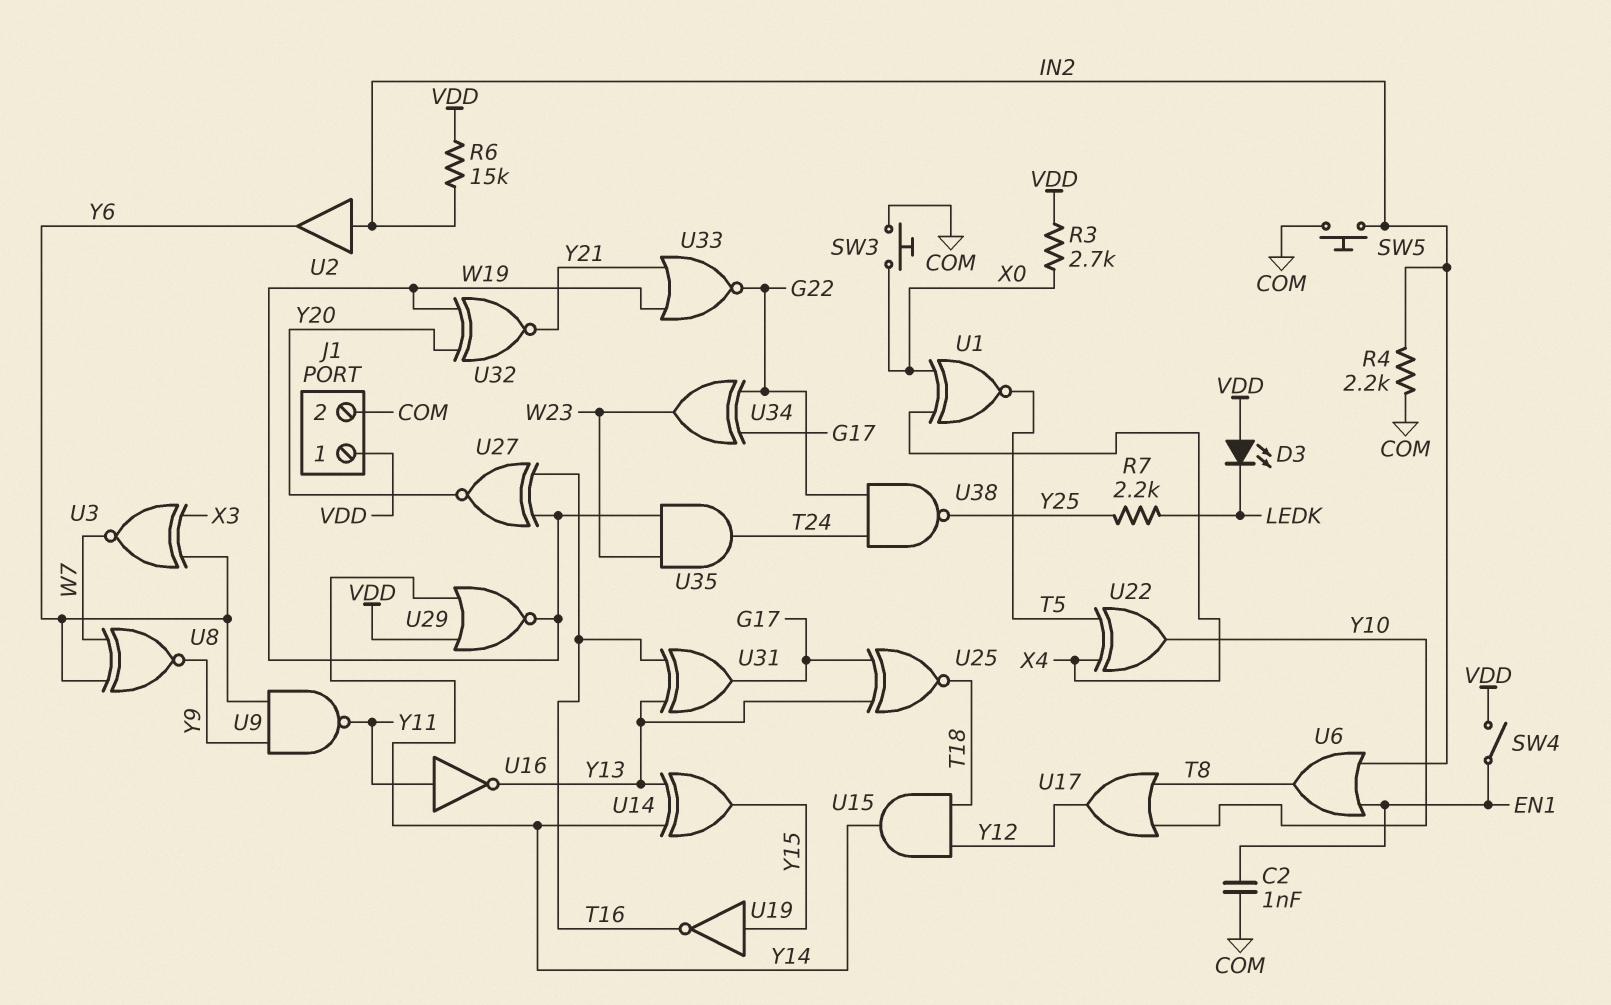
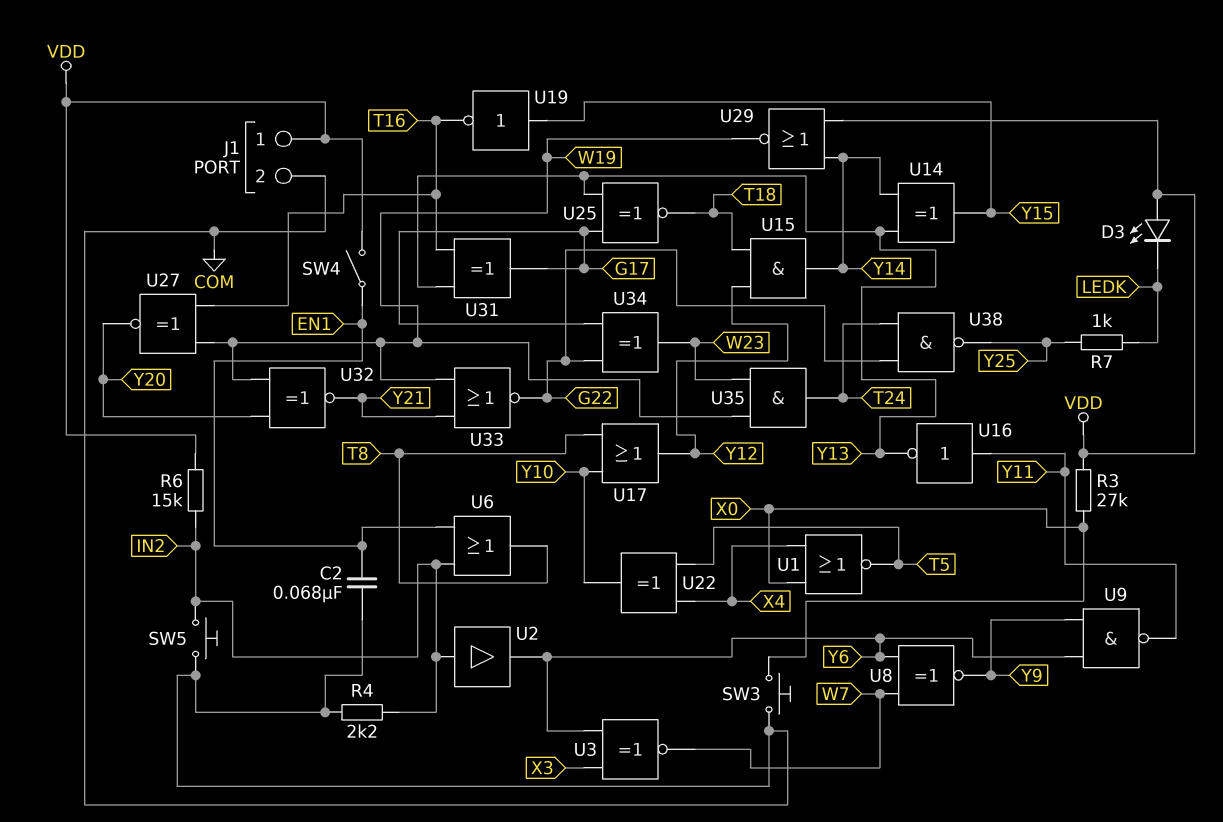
C2: 1nF (COM, EN1) -> 68nF (COM, EN1)
R3: 2.7k (VDD, X0) -> 27k (VDD, X0)
R7: 2.2k (LEDK, Y25) -> 1k (LEDK, Y25)
U1: XNOR (in X0, in X4, out T5) -> NOR (in X0, in X4, out T5)

